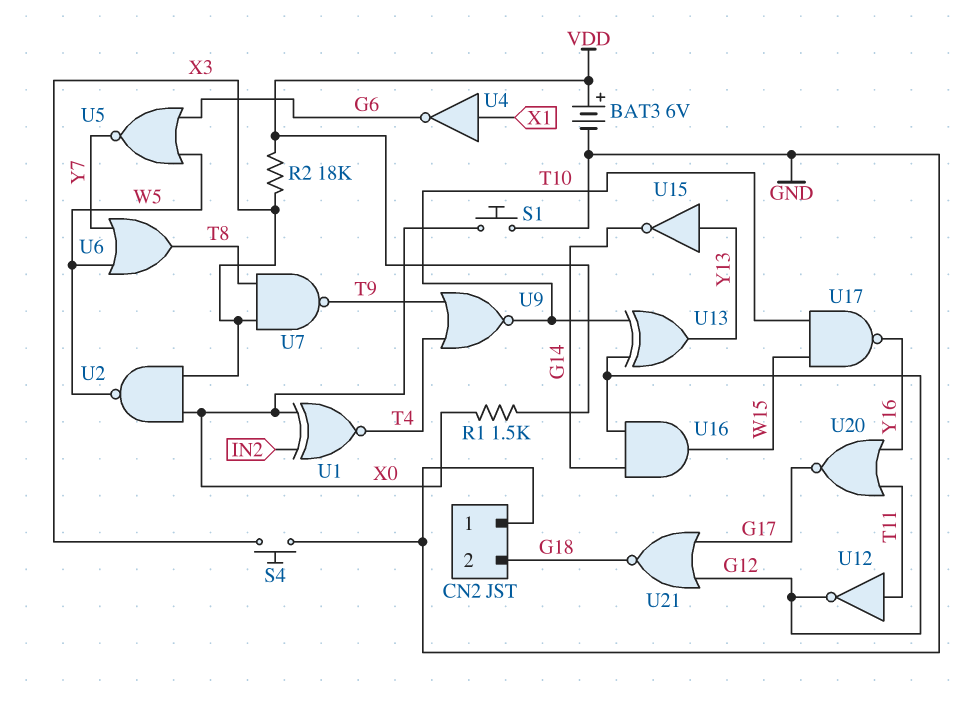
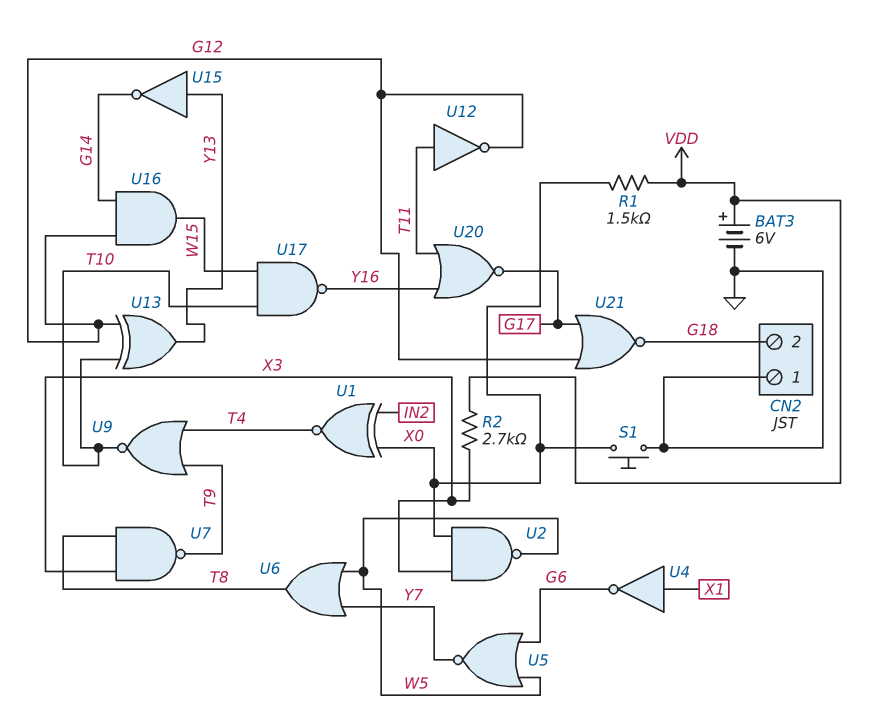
R2: 18k (VDD, X3) -> 2.7k (VDD, X3)
S4: button (GND, X3) -> none

